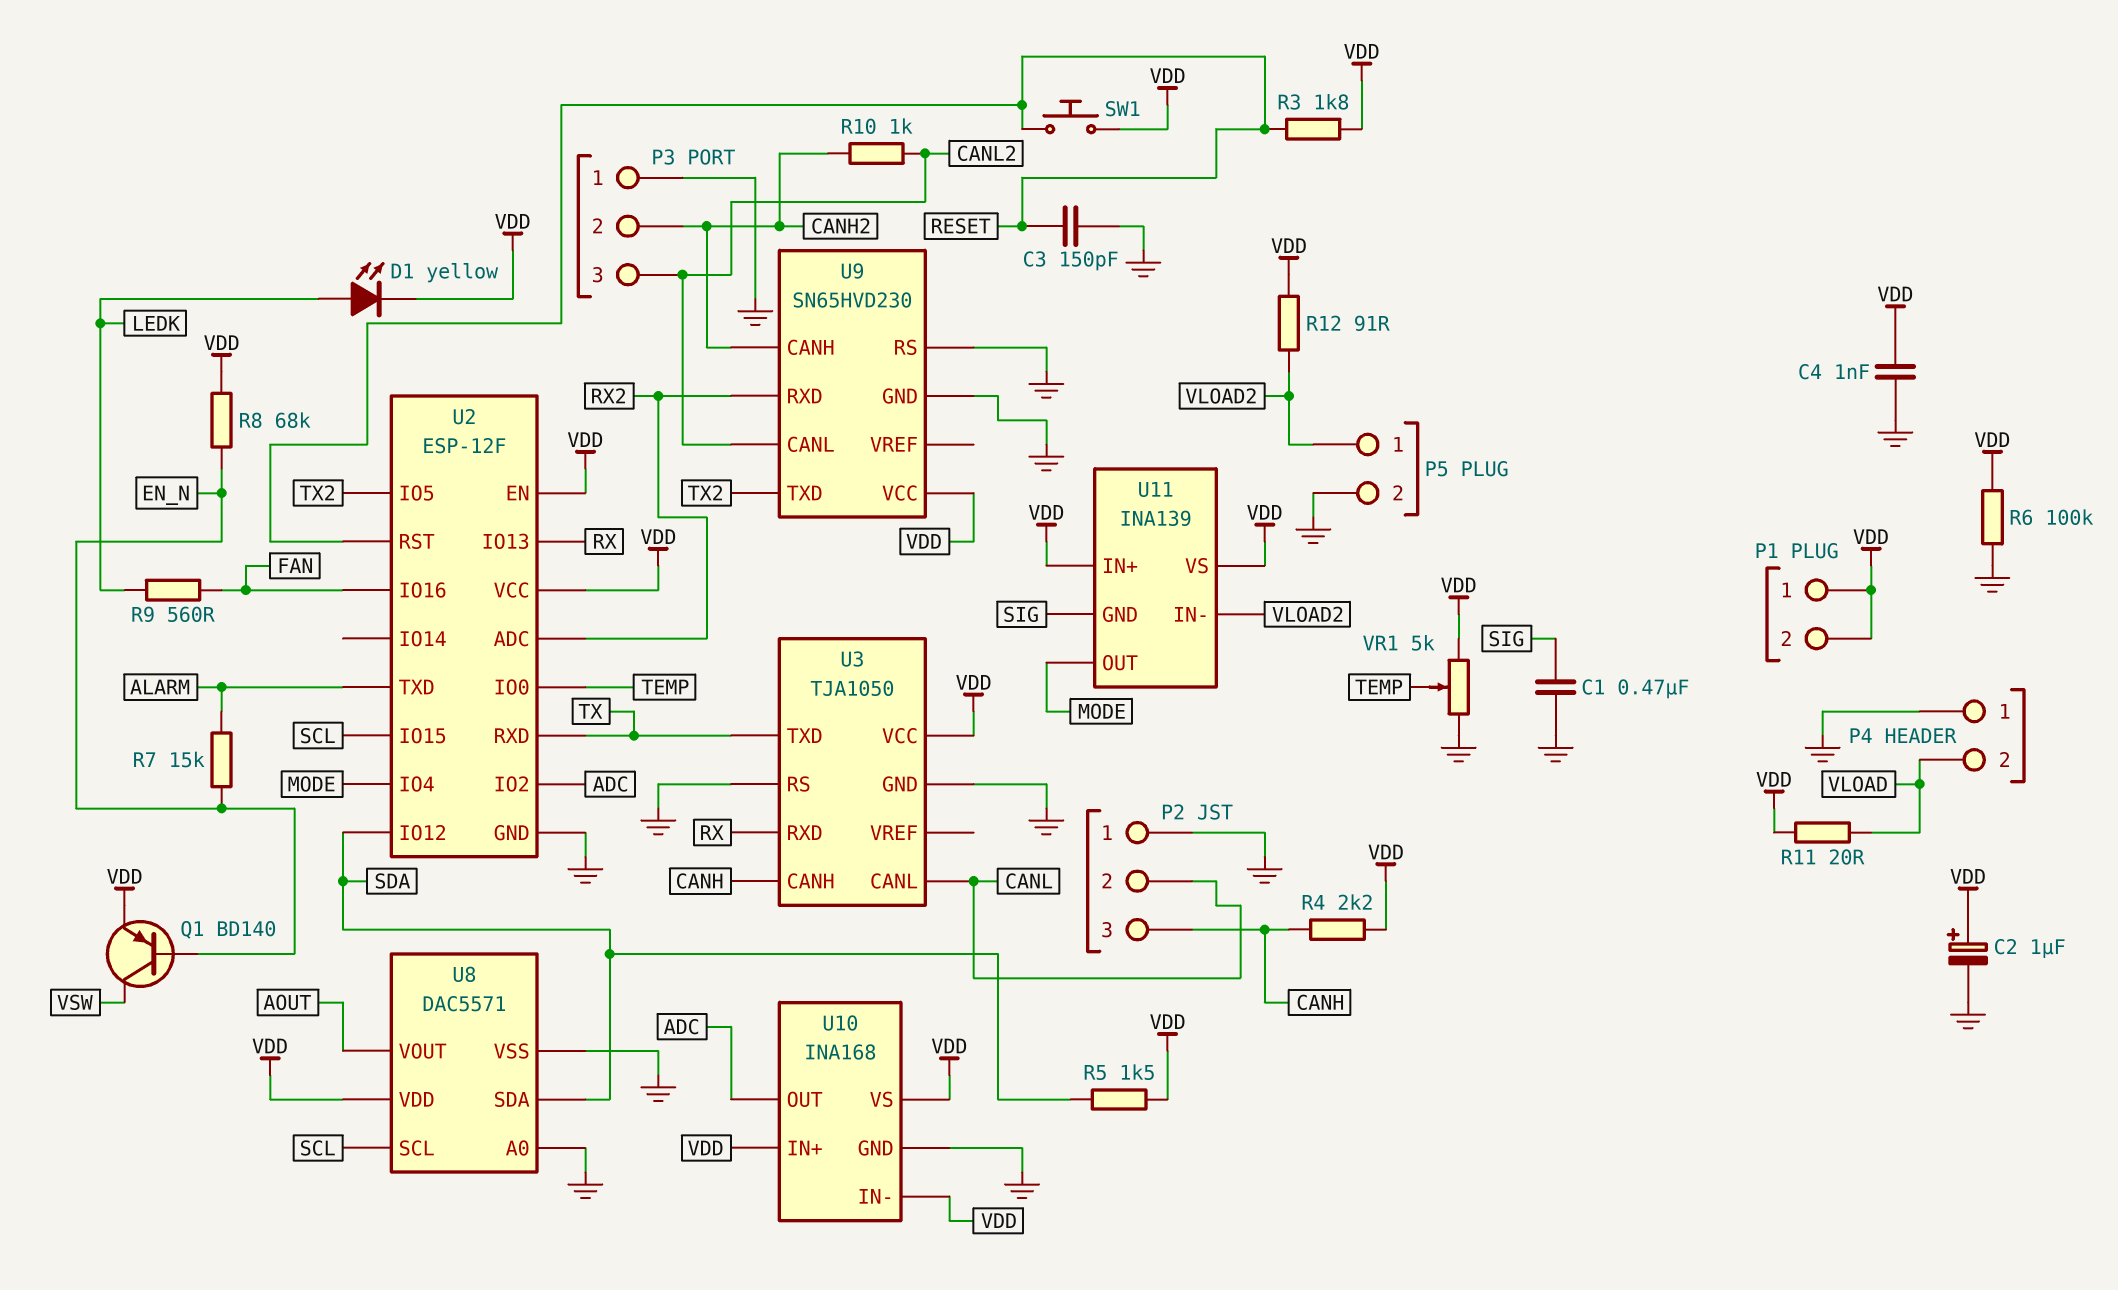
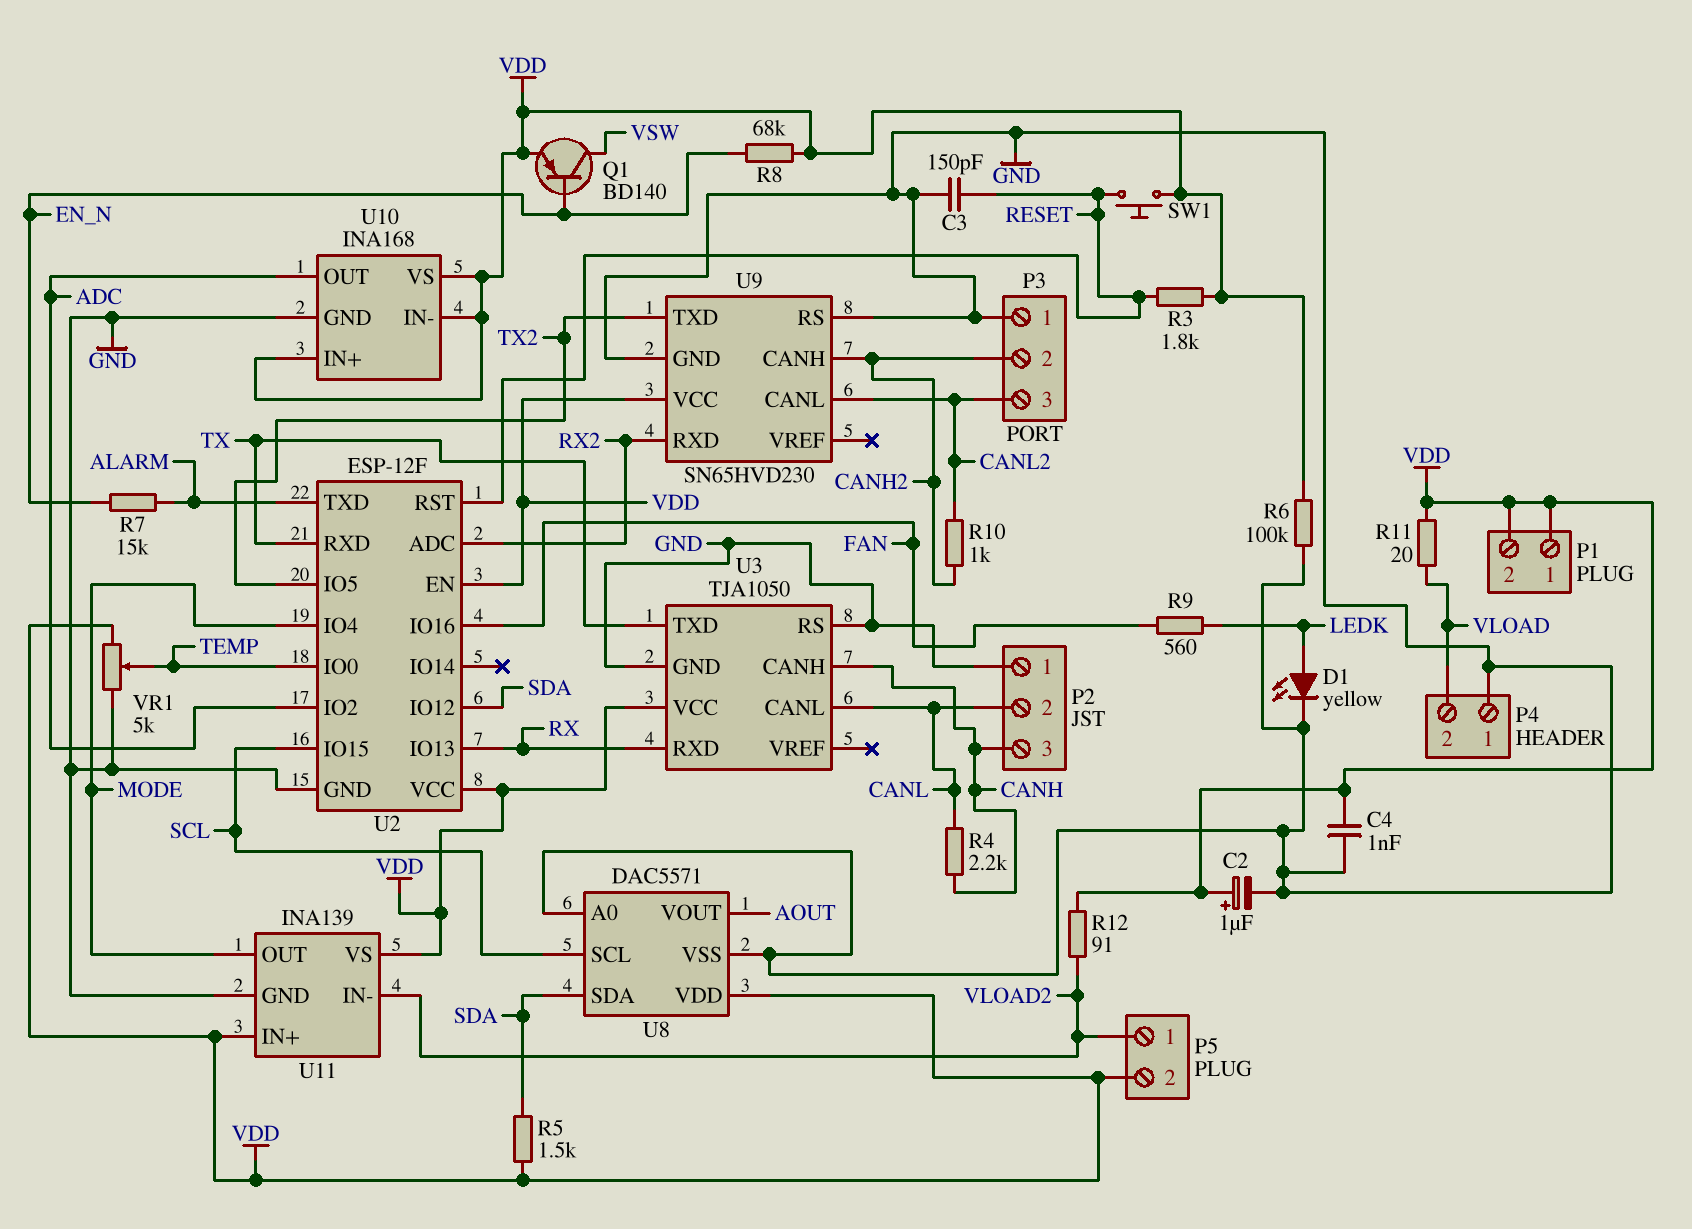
C1: 470nF (GND, SIG) -> none
D1: LED yellow (A LEDK, K VDD) -> LED yellow (A LEDK, K GND)
P5 pin 2: GND -> VDD
R4: 2.2k (CANH, VDD) -> 2.2k (CANH, CANL)
U11 pin GND: SIG -> GND

